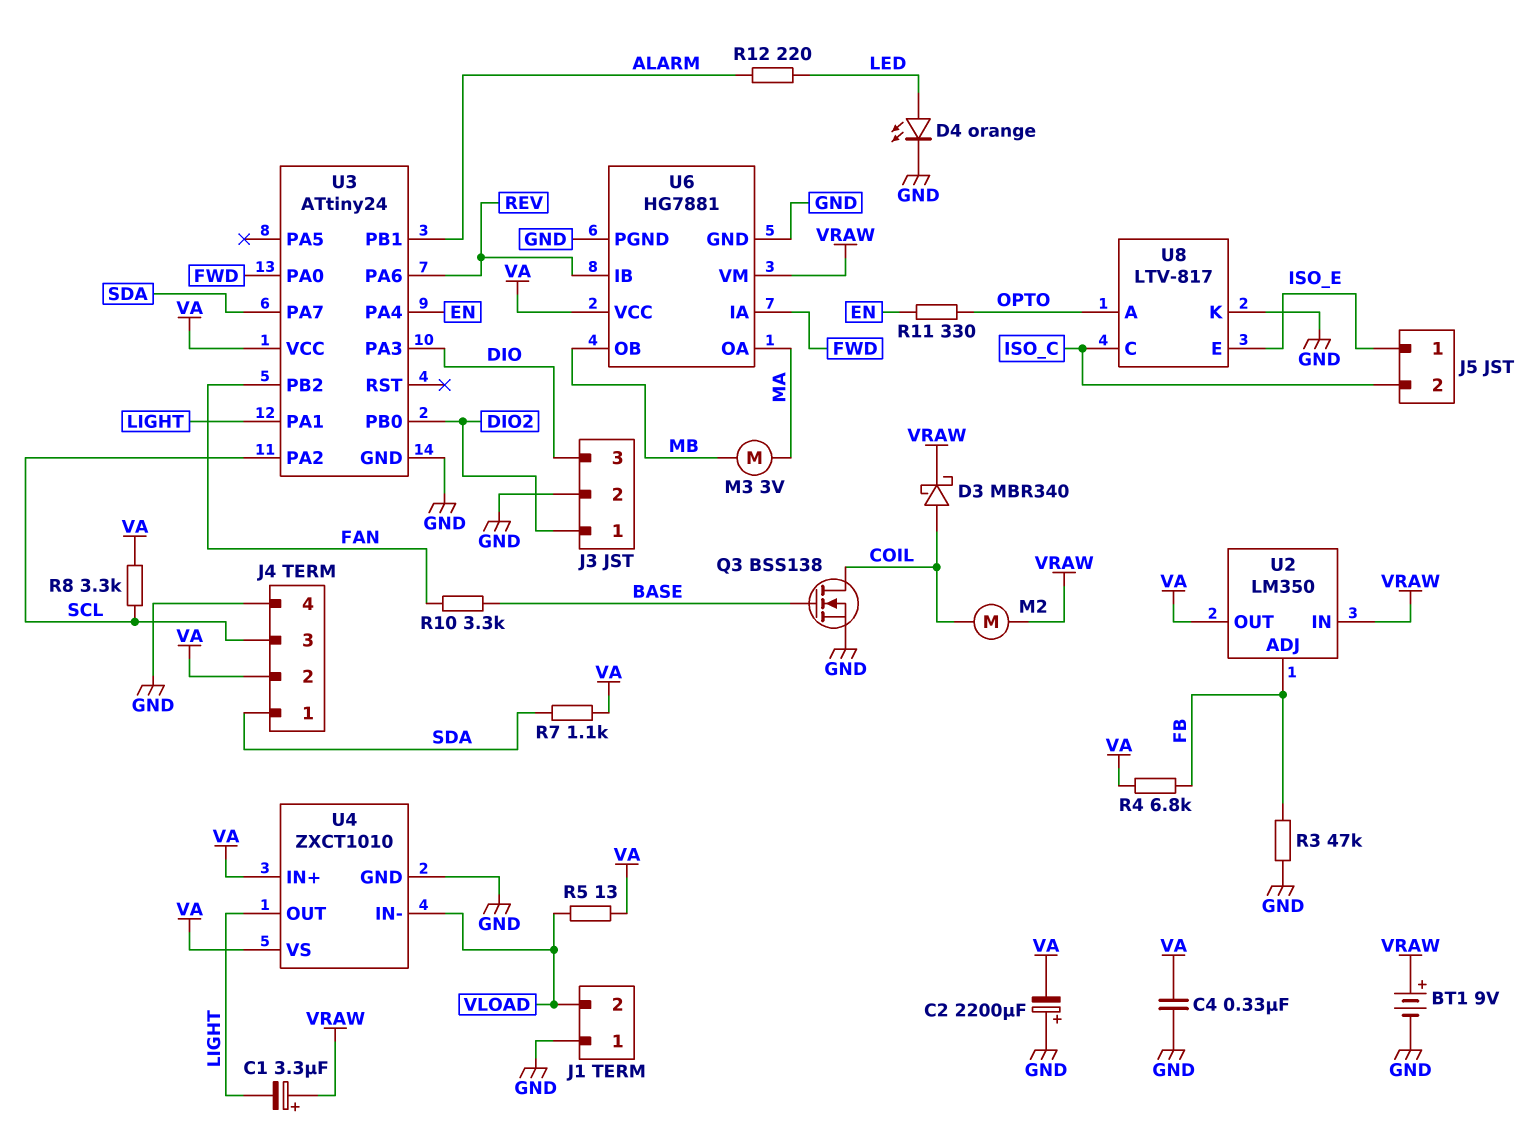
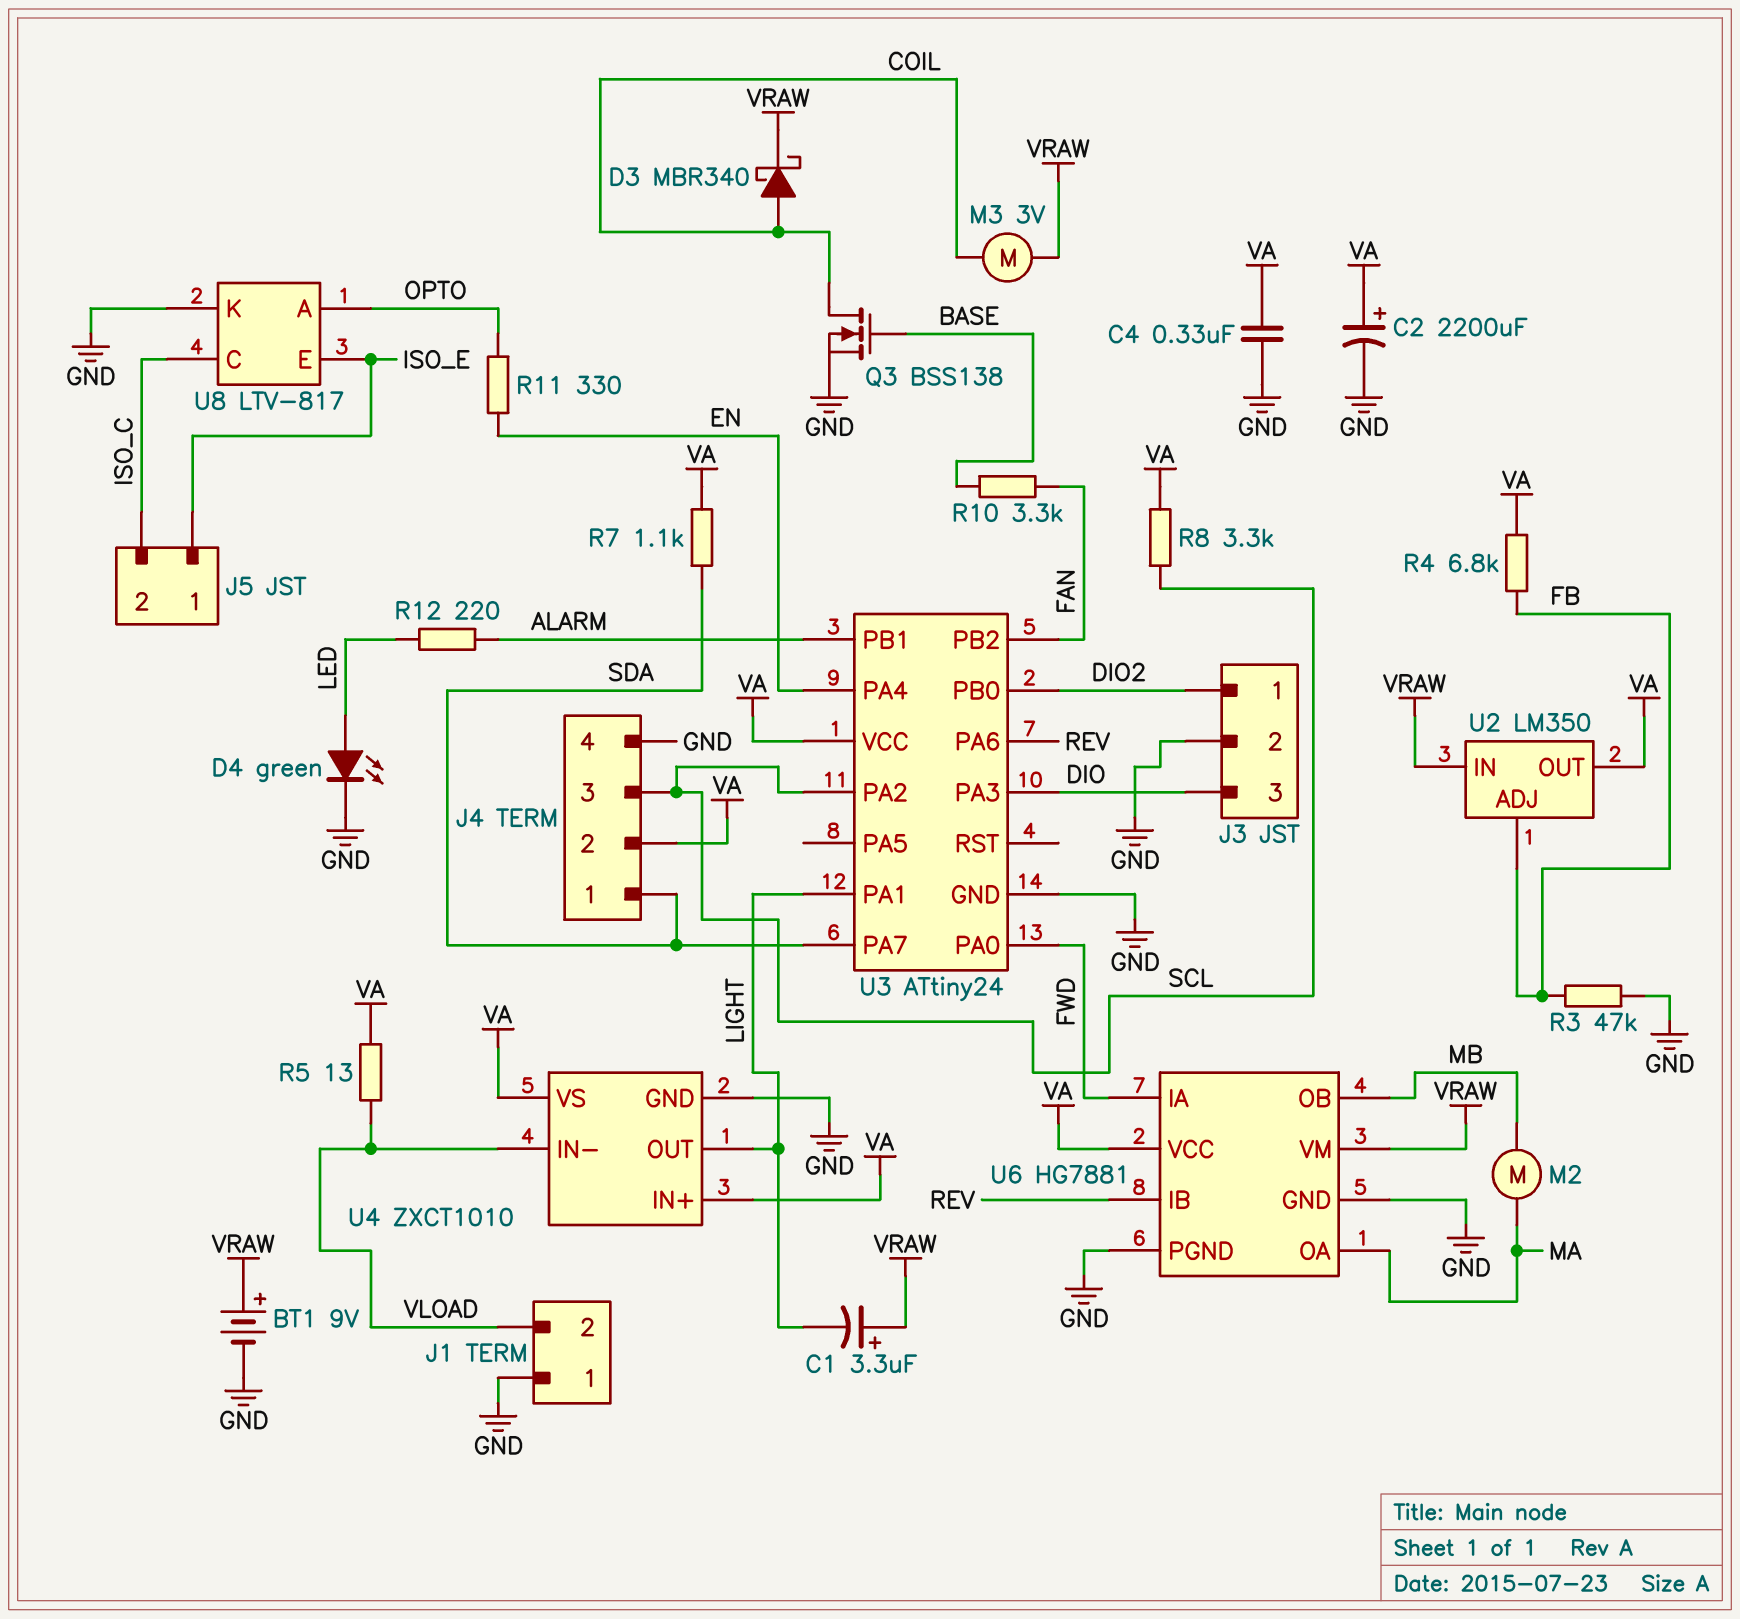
C2: 2200uF (plus GND, minus VA) -> 2200uF (plus VA, minus GND)
D4: LED orange (A LED, K GND) -> LED green (A LED, K GND)
M2: motor (COIL, VRAW) -> motor (MA, MB)
M3: motor 3V (MA, MB) -> motor 3V (COIL, VRAW)

